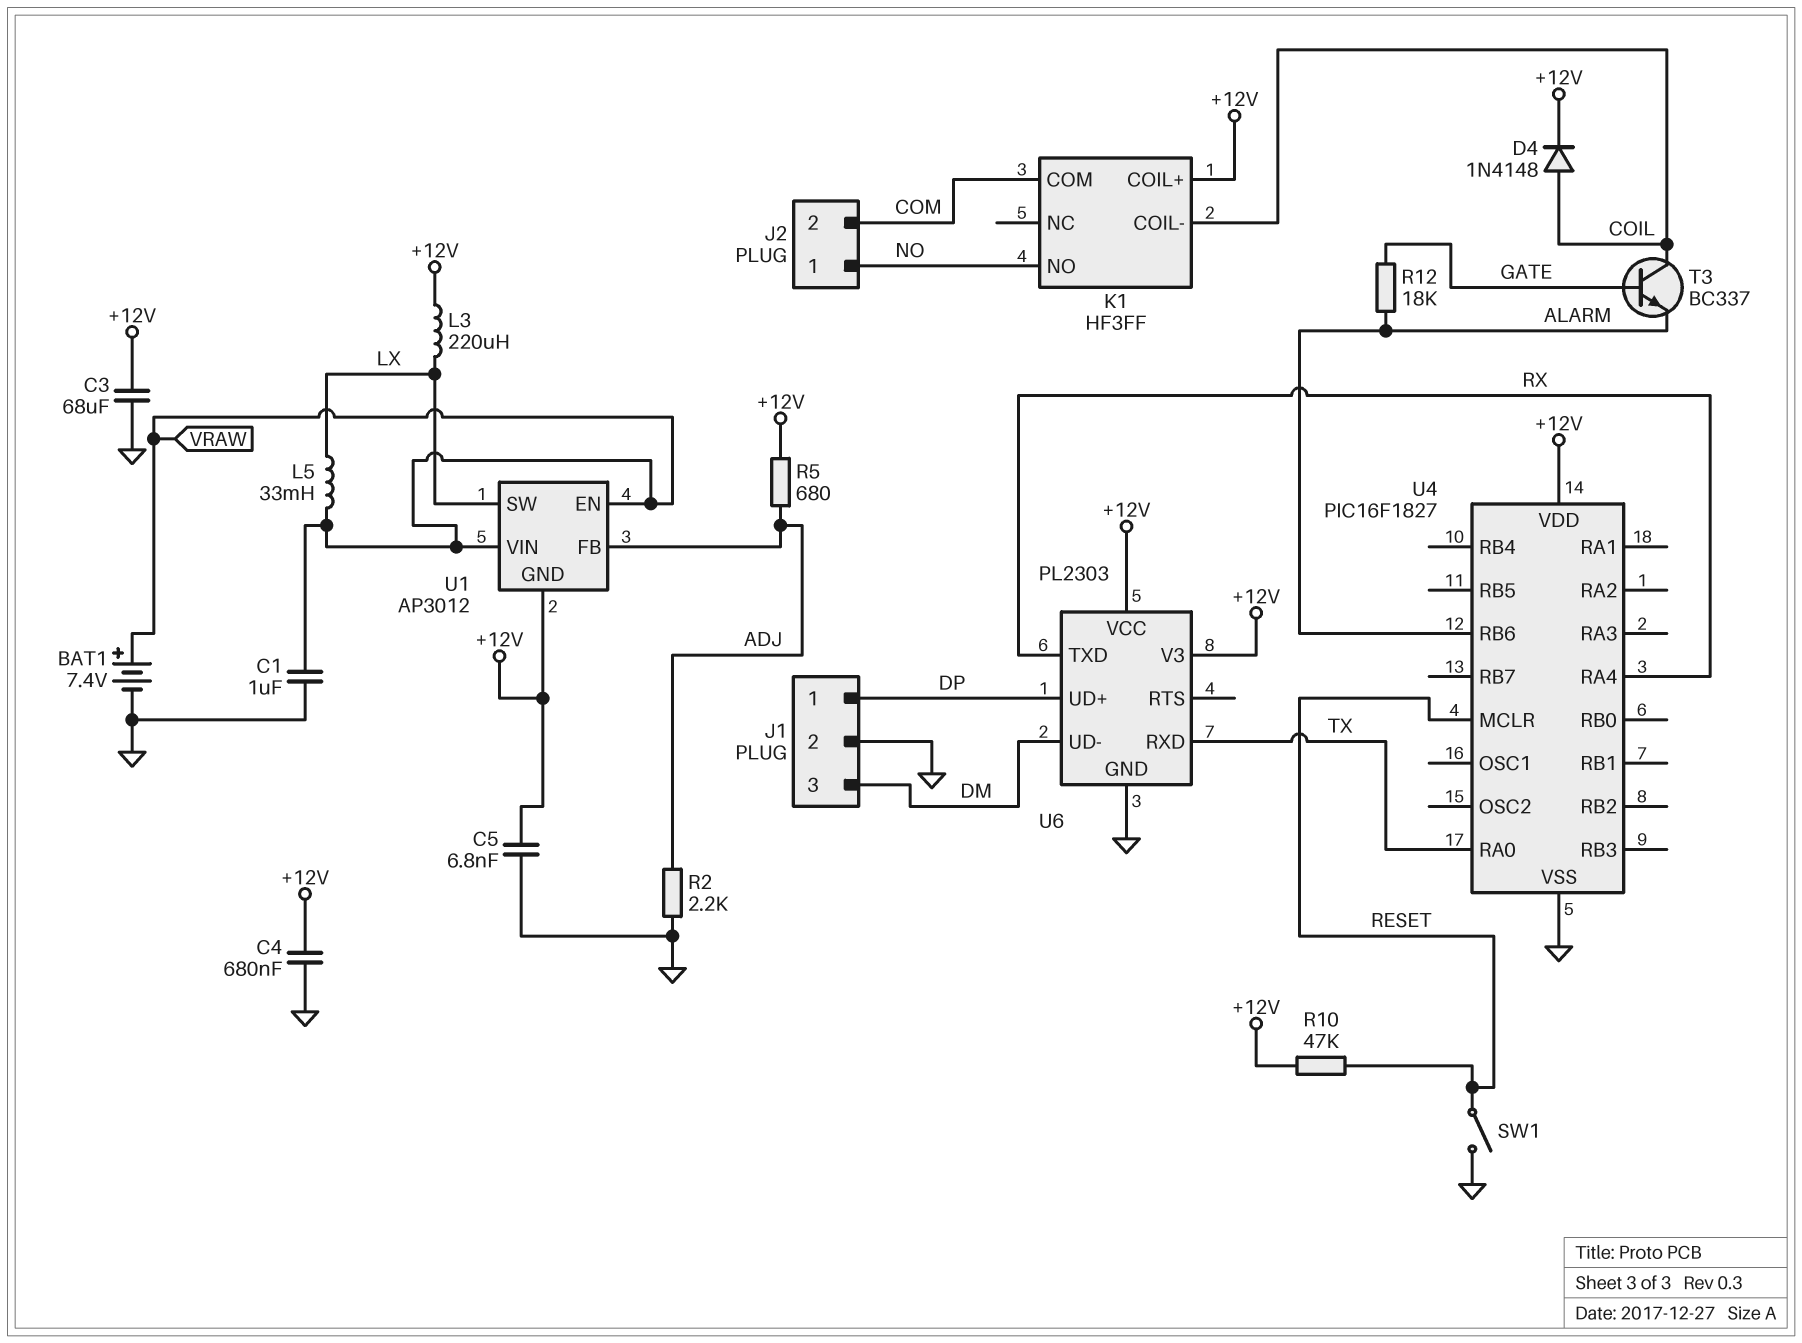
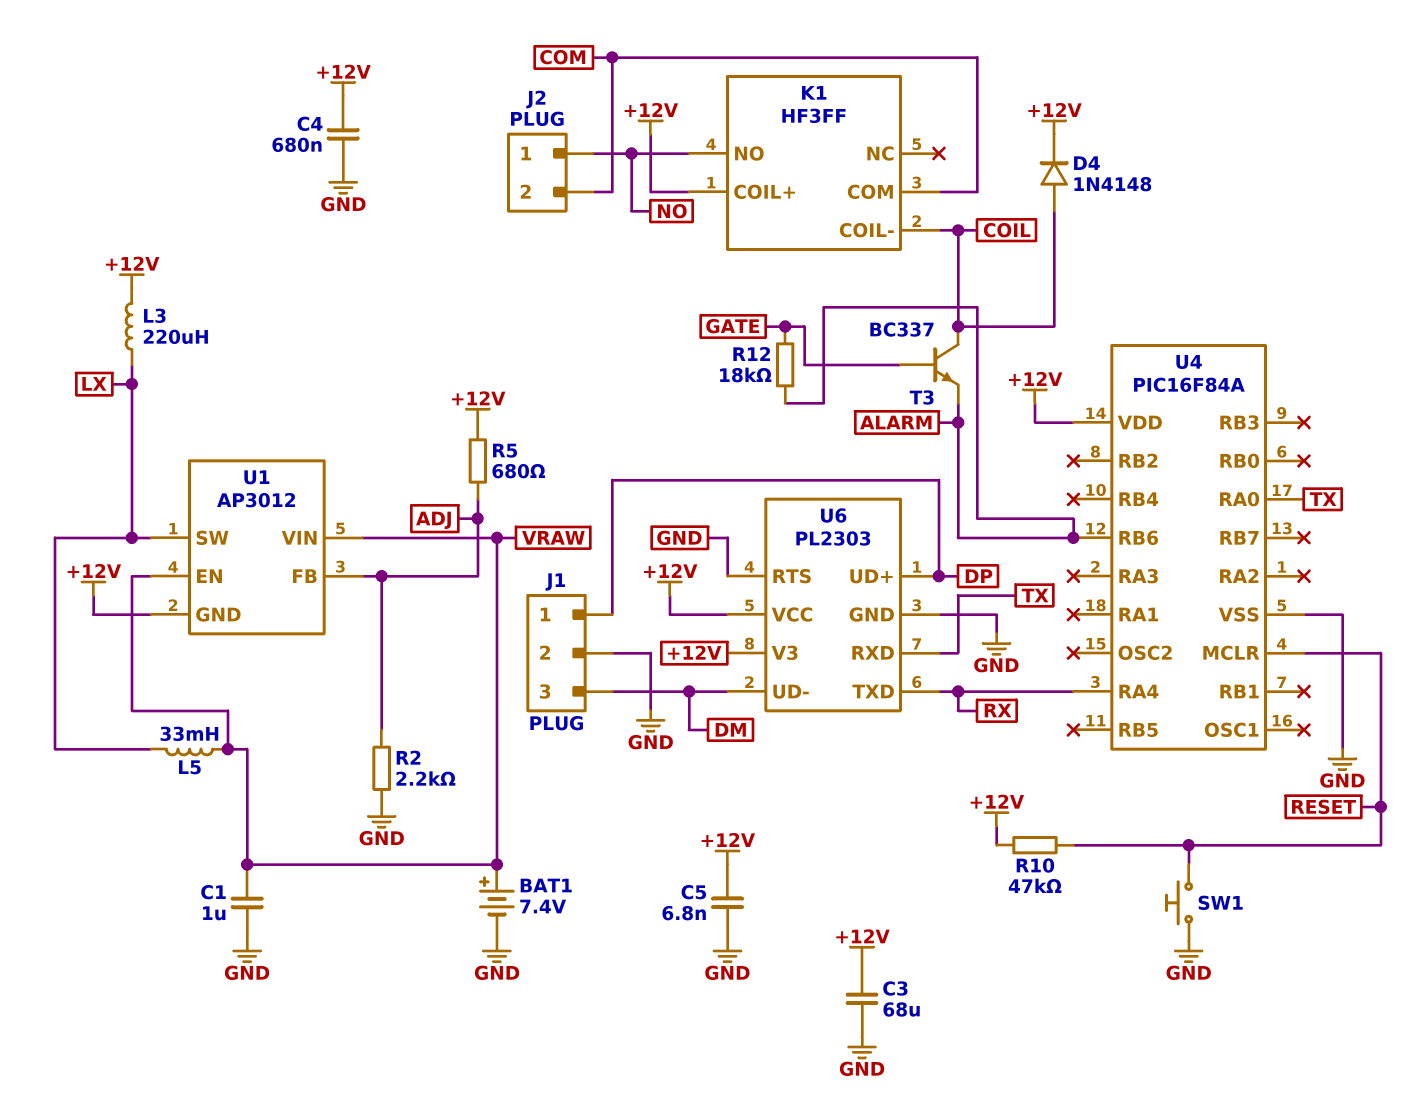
SW1: switch (GND, RESET) -> button (GND, RESET)
U4: PIC16F1827 -> PIC16F84A
U6 pin RTS: none -> GND

